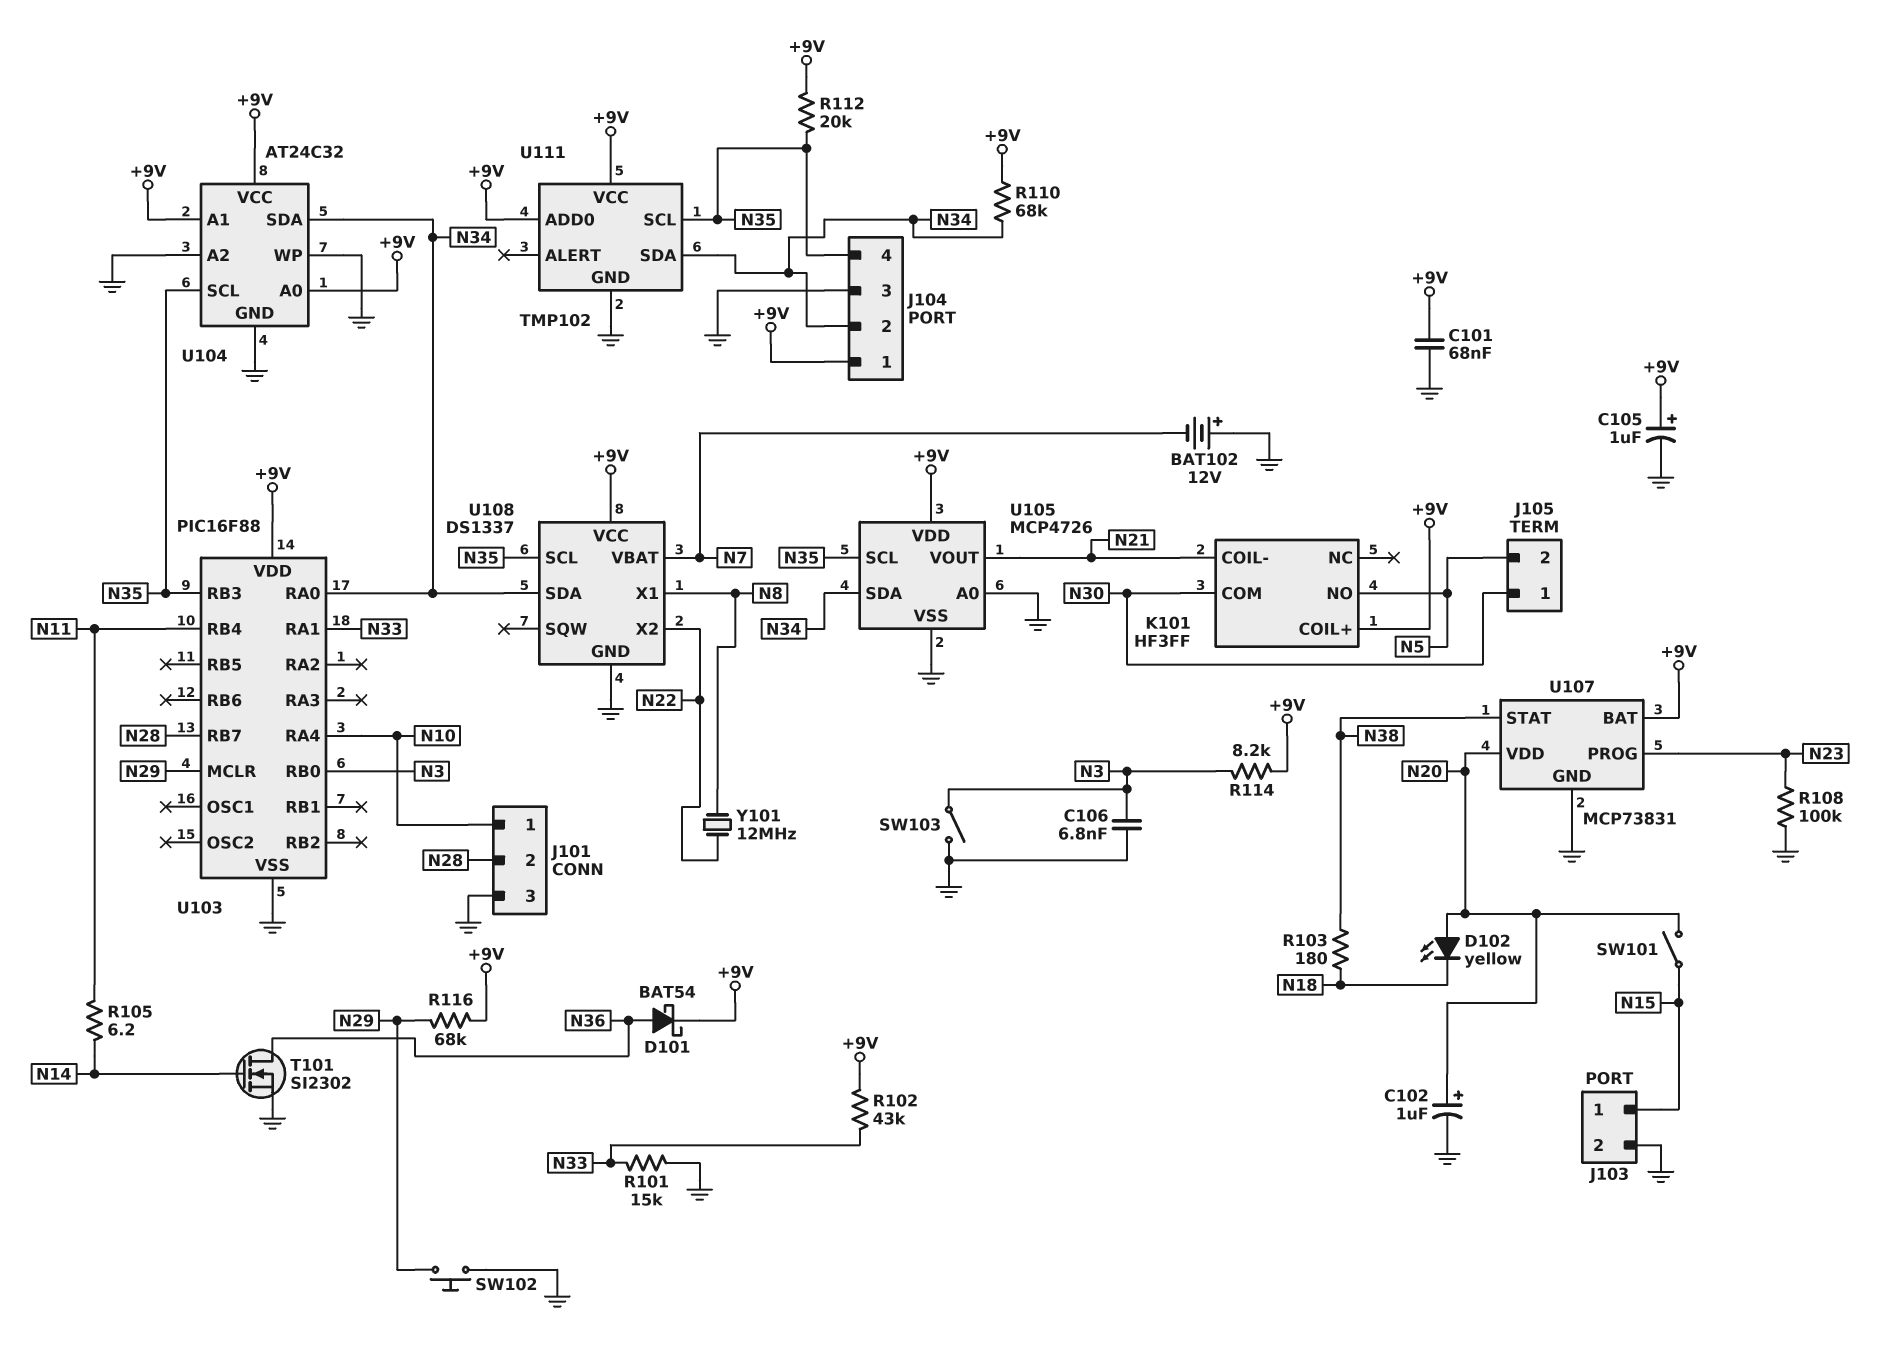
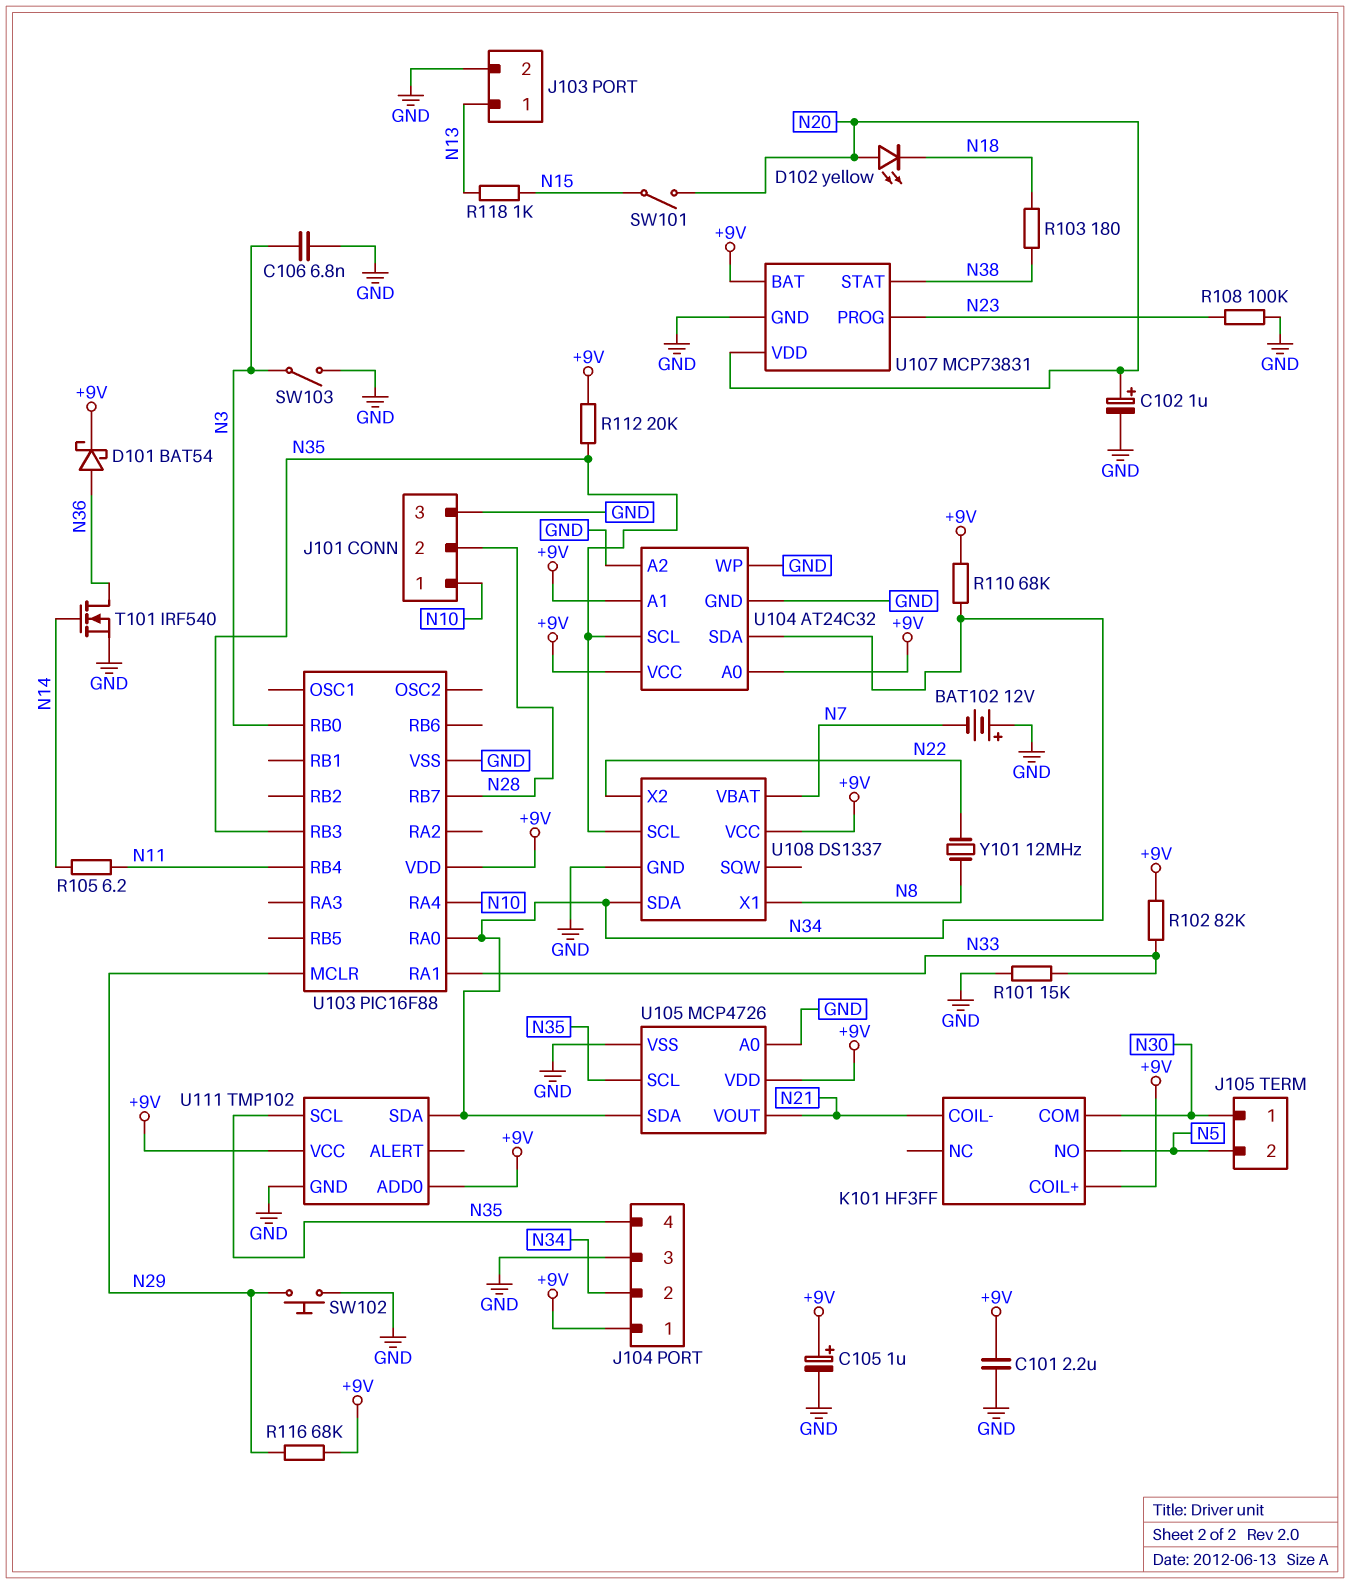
C101: 68nF (+9V, GND) -> 2.2uF (+9V, GND)
J103 pin 1: N15 -> N13
R102: 43k (+9V, N33) -> 82k (+9V, N33)
R114: 8.2k (+9V, N3) -> none
R118: none -> 1k (N13, N15)
T101: NMOS SI2302 (G N14, D N36, S GND) -> NMOS IRF540 (G N14, D N36, S GND)

